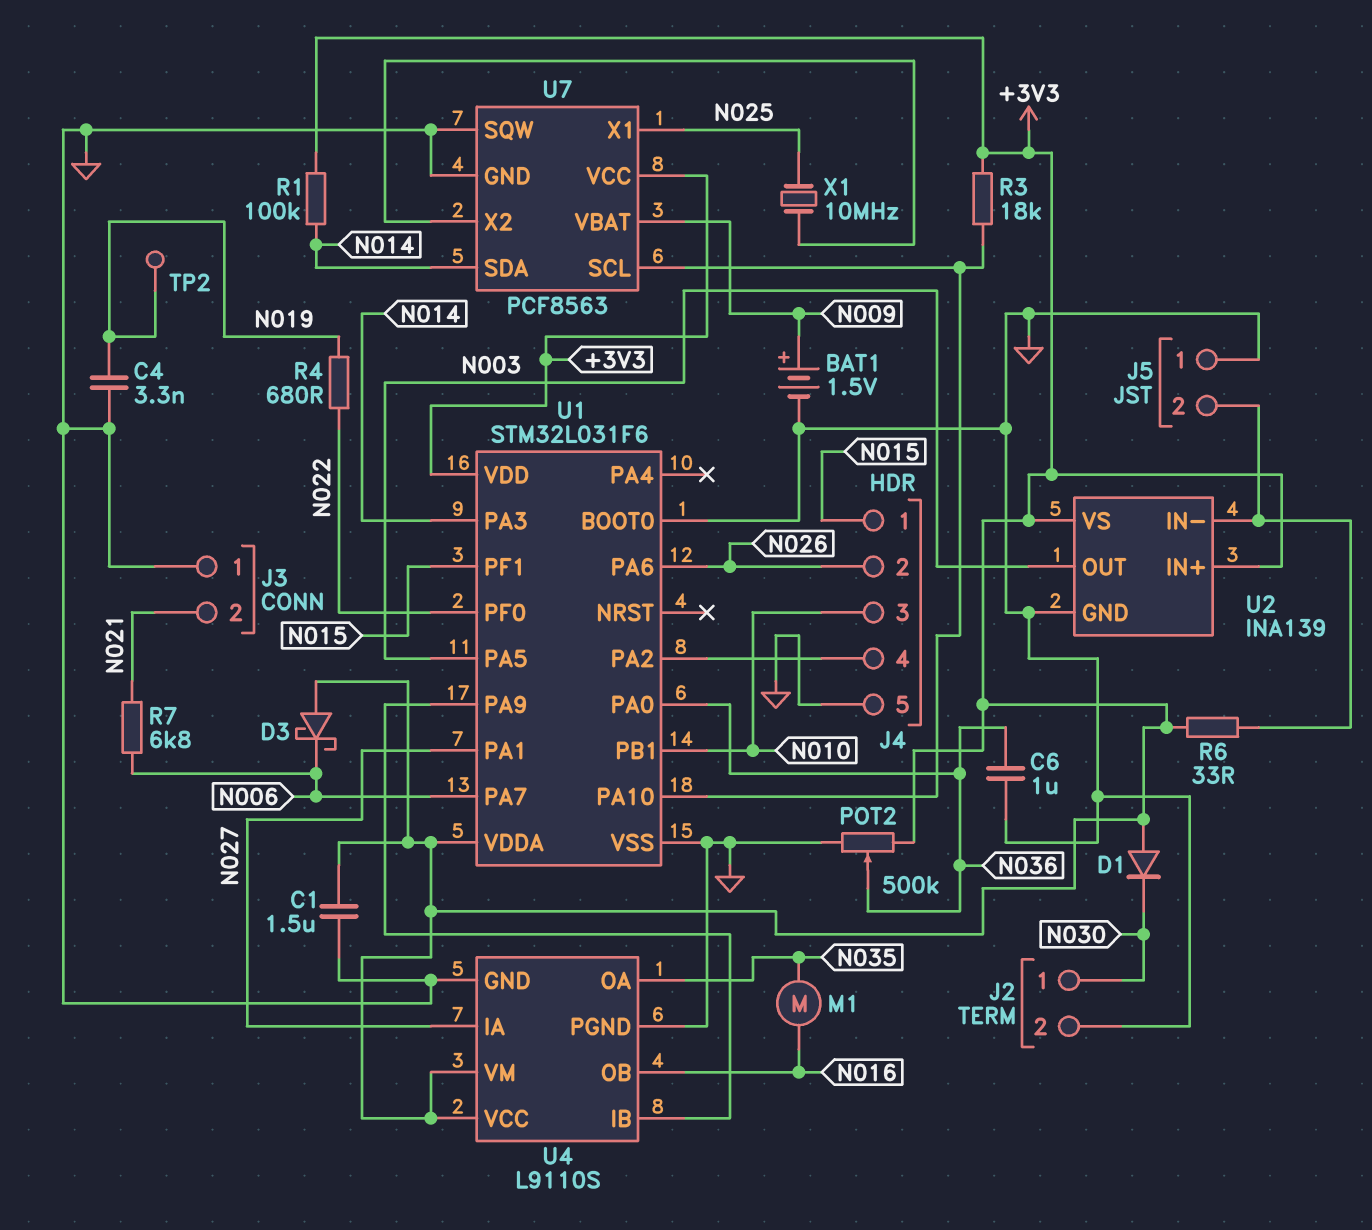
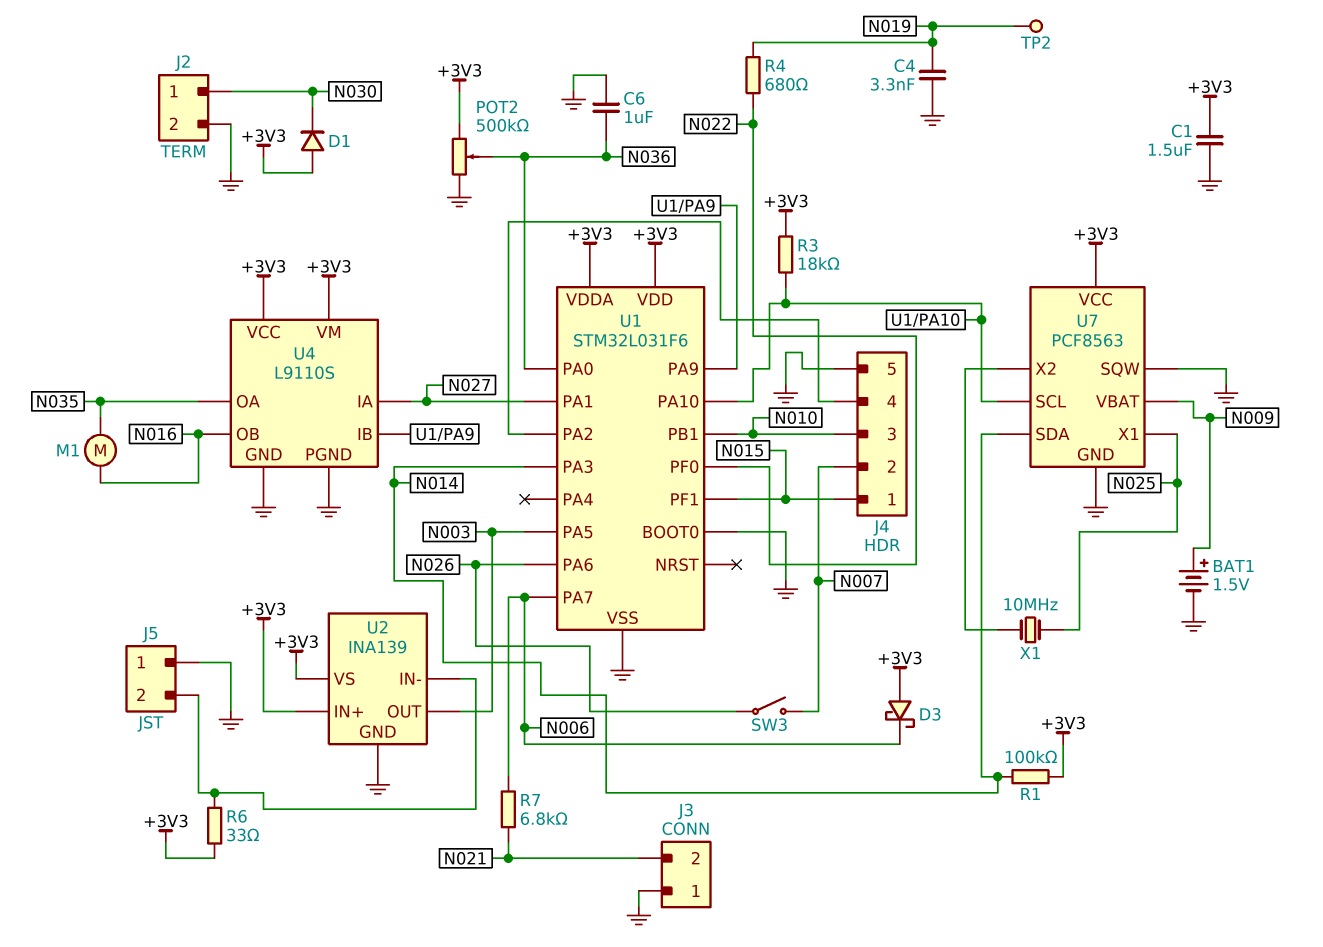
J4 pin 2: N026 -> N007
SW3: none -> switch (N007, N026)

